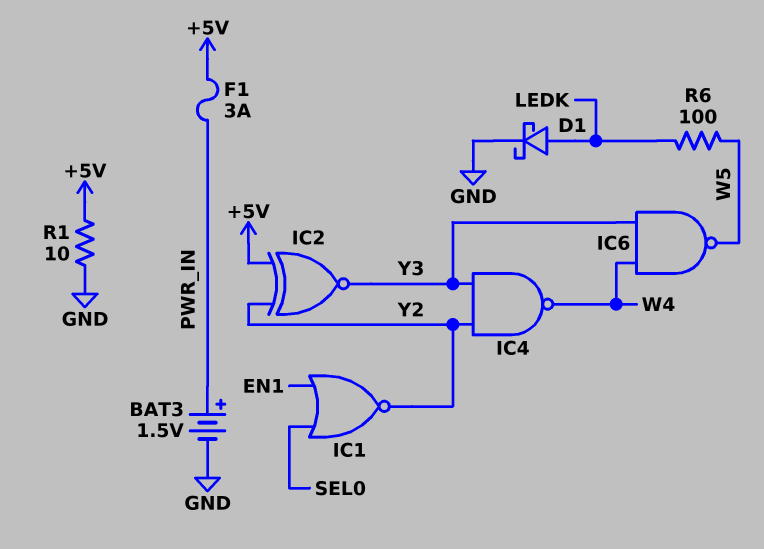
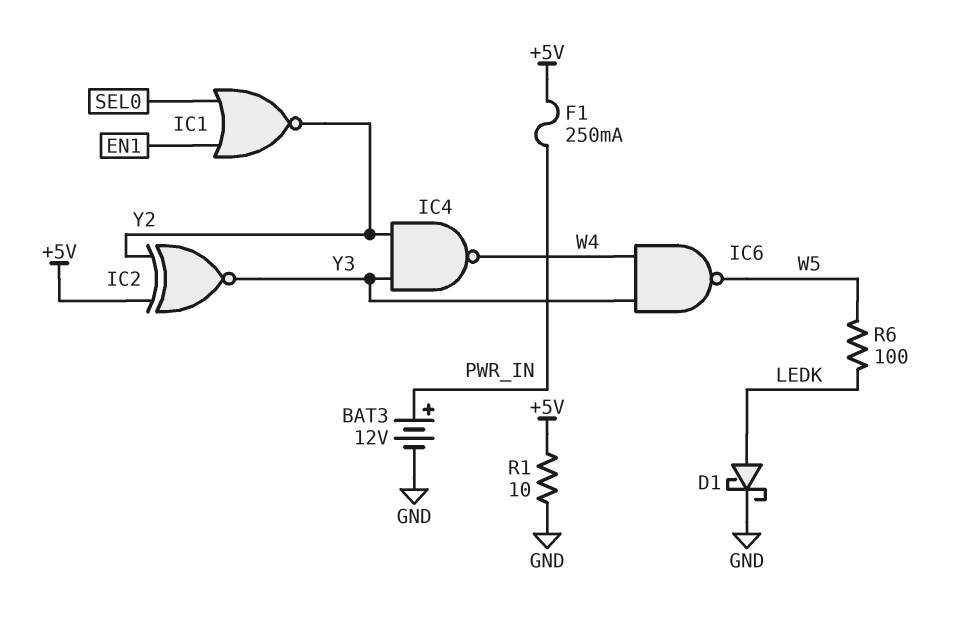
BAT3: 1.5V (plus PWR_IN, minus GND) -> 12V (plus PWR_IN, minus GND)
F1: 3A (+5V, PWR_IN) -> 250mA (+5V, PWR_IN)

